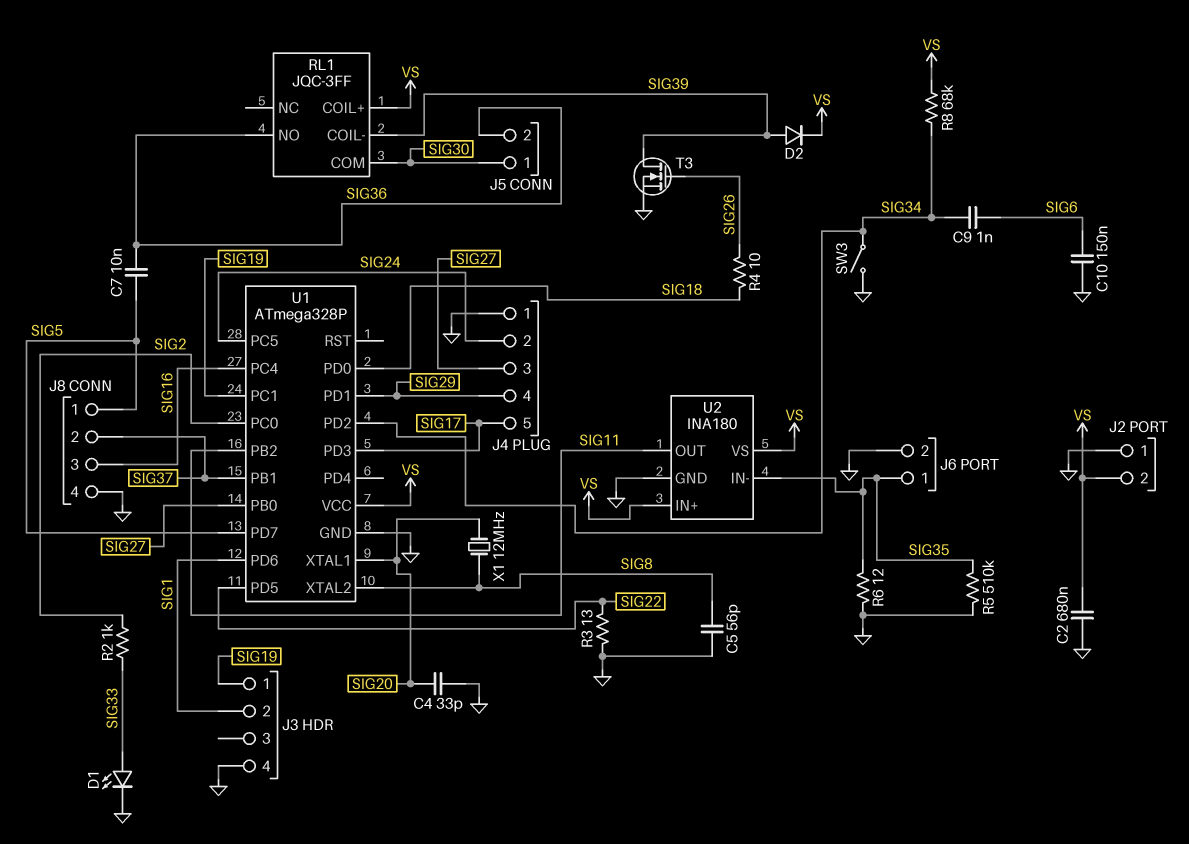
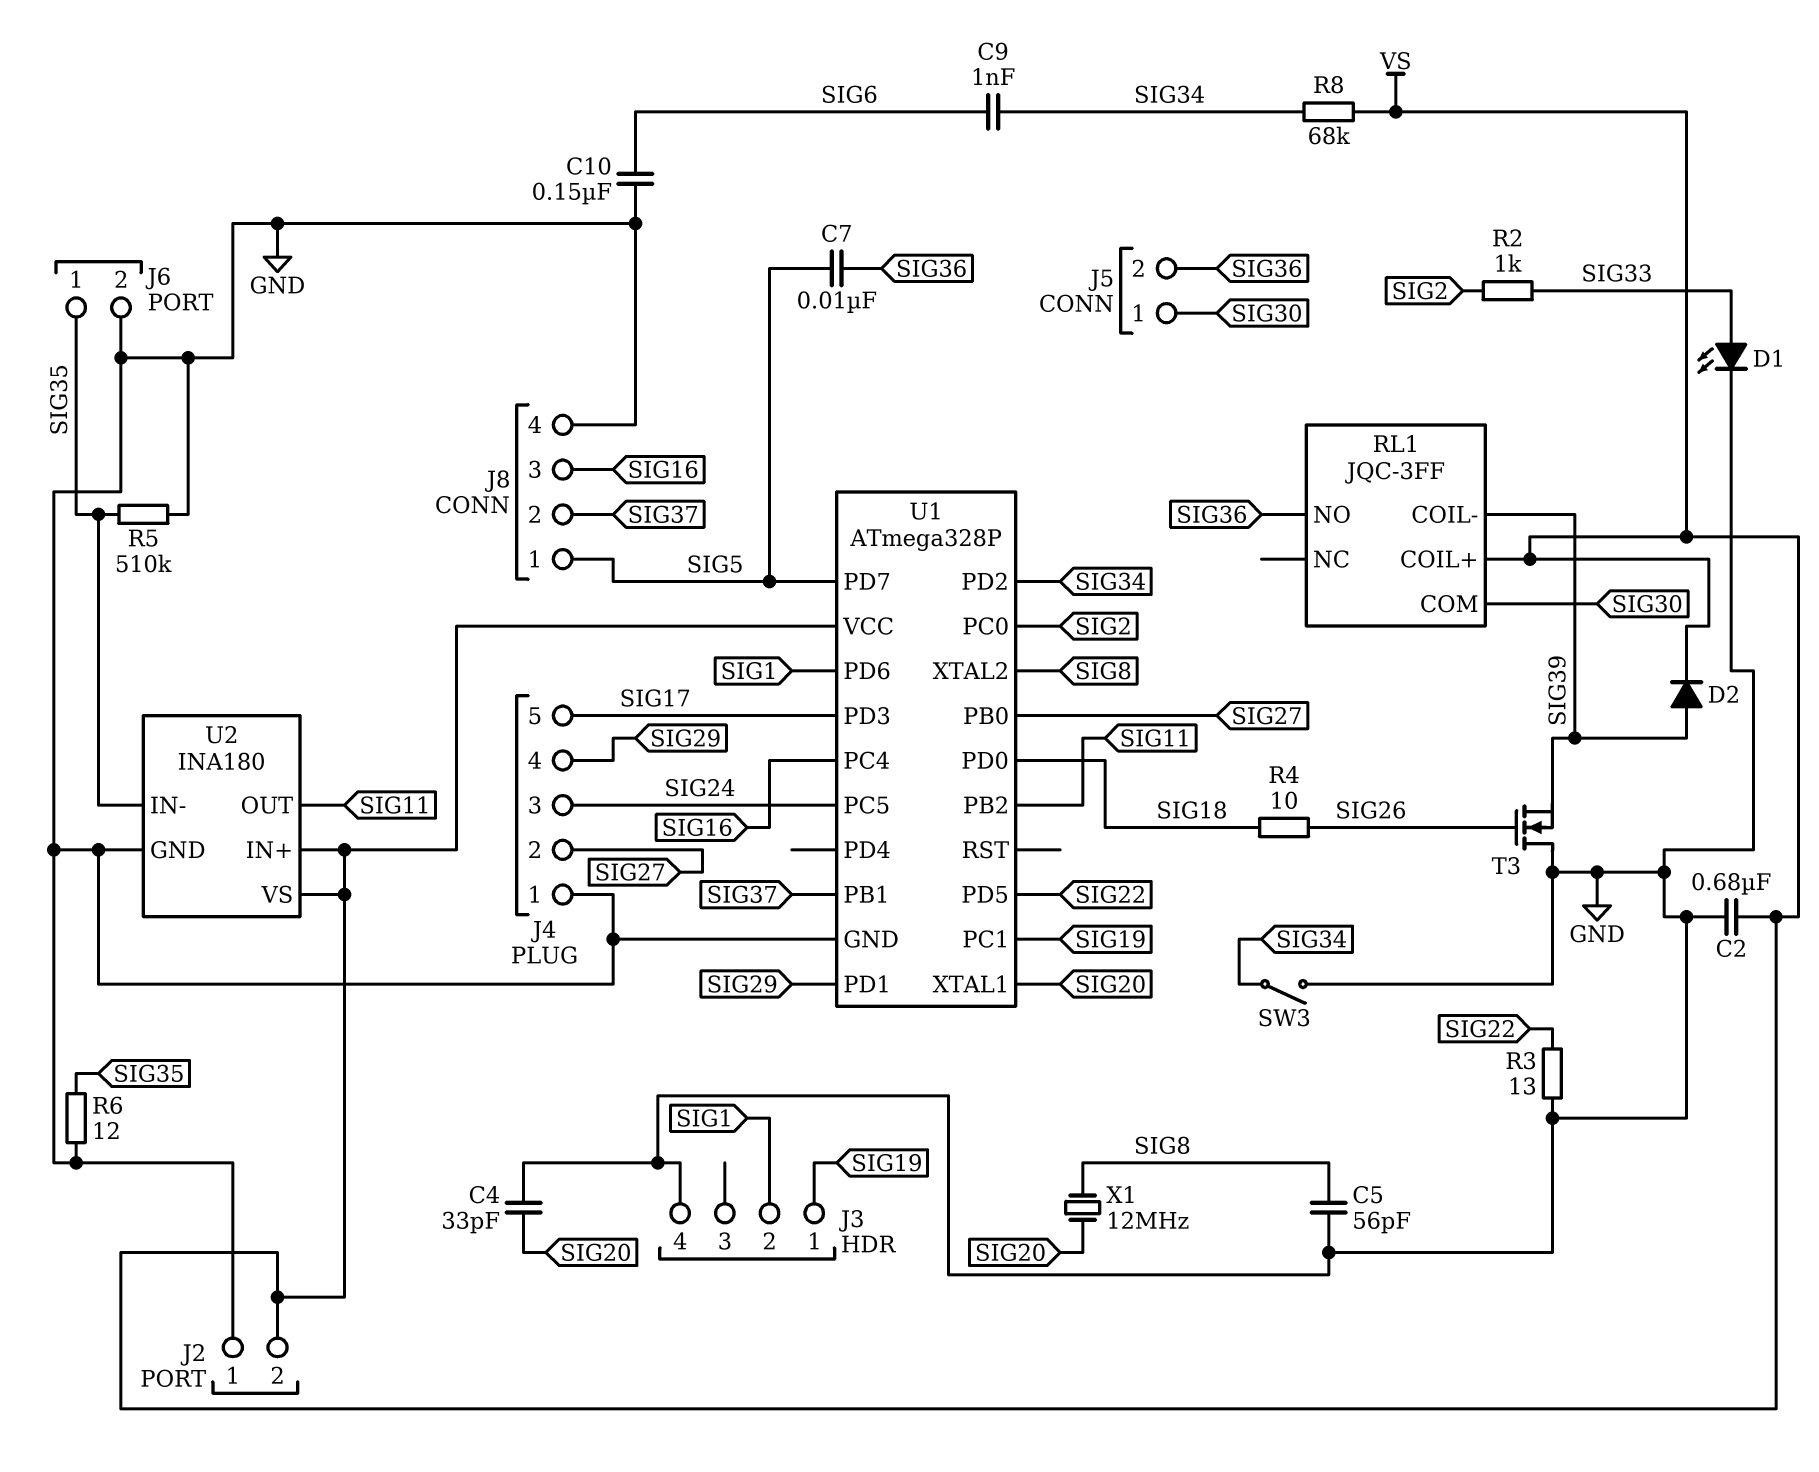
J4 pin 2: SIG24 -> SIG27
J4 pin 3: SIG27 -> SIG24
T3: NMOS (G SIG26, D SIG39, S GND) -> NMOS (G SIG26, D GND, S SIG39)

